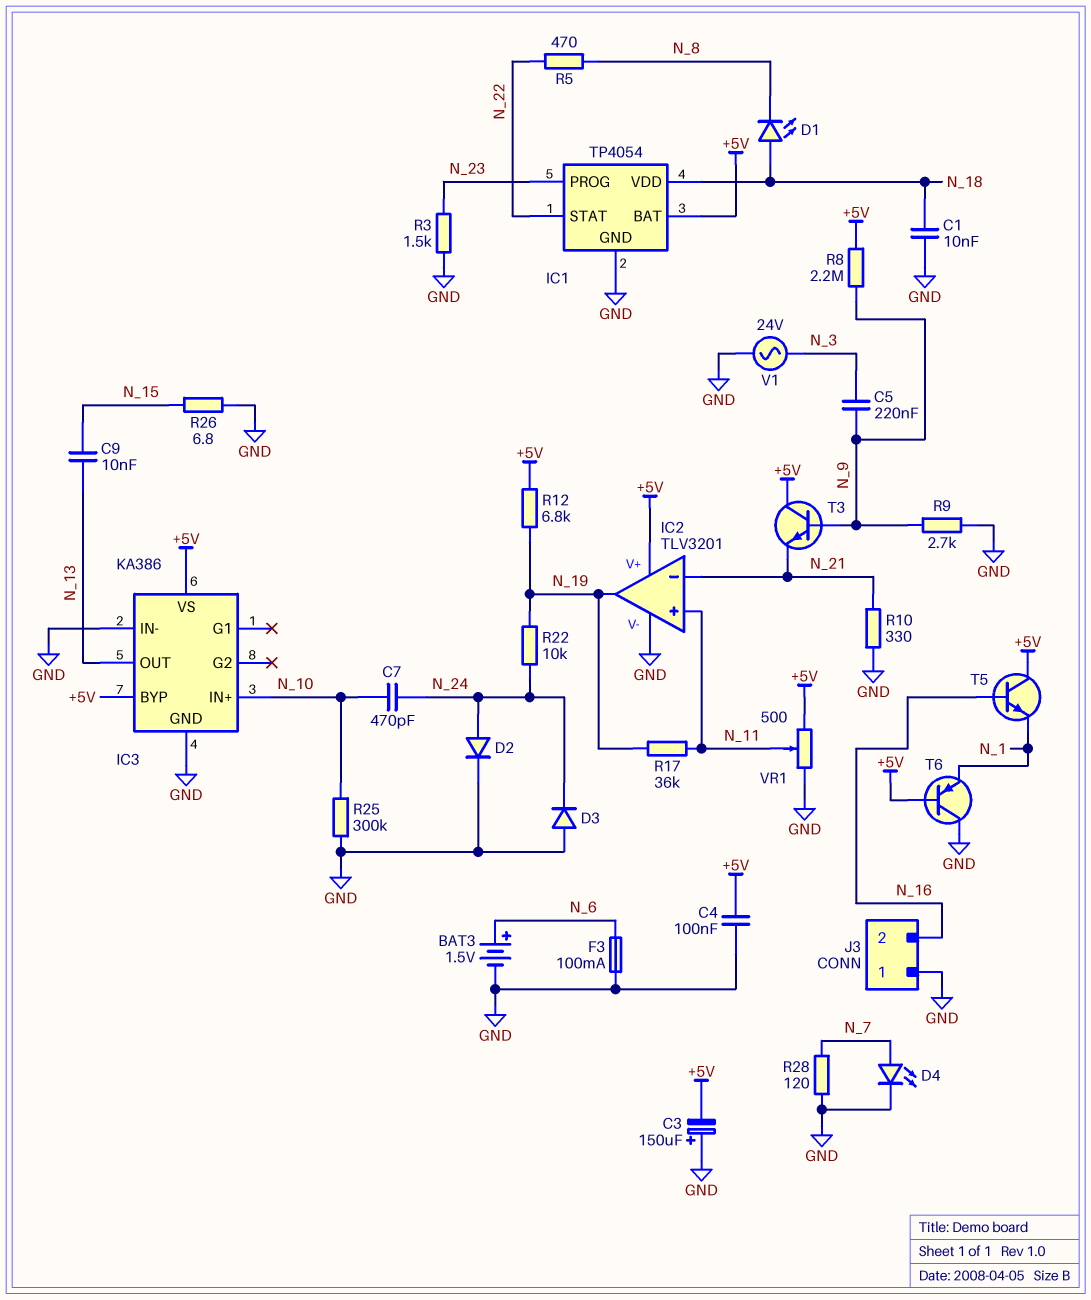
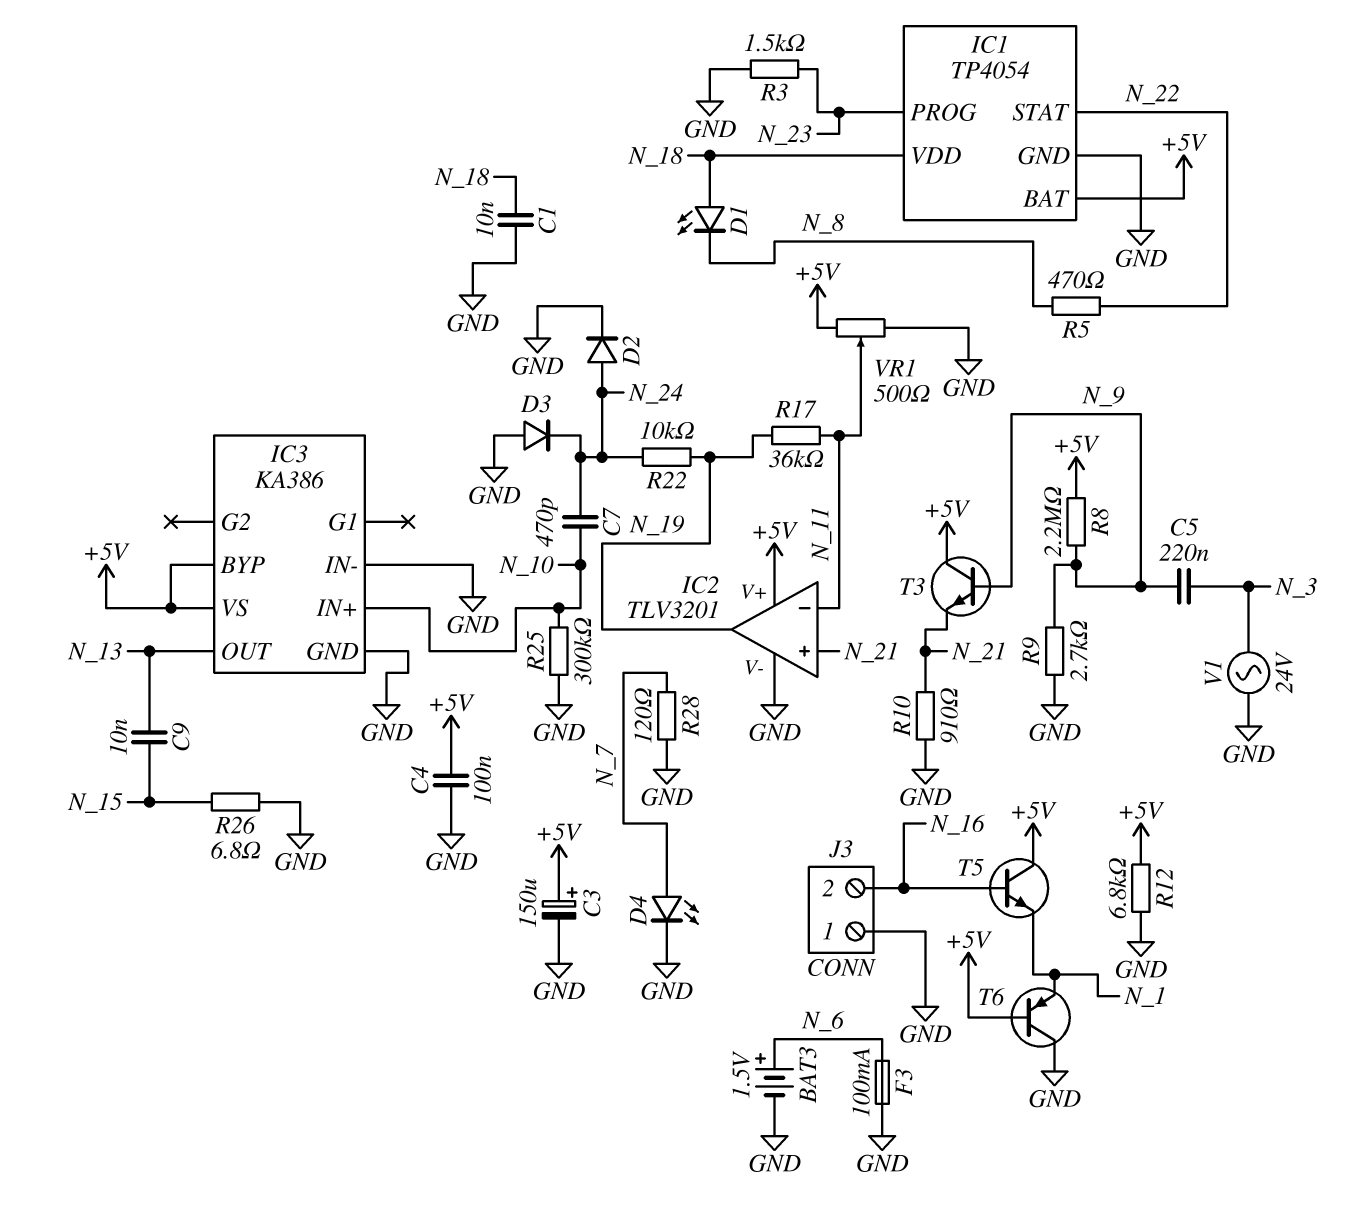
C3: 150uF (plus GND, minus +5V) -> 150uF (plus +5V, minus GND)
IC2 pin in+: N_11 -> N_21
IC2 pin in-: N_21 -> N_11
R10: 330 (GND, N_21) -> 910 (GND, N_21)
R12: 6.8k (+5V, N_19) -> 6.8k (+5V, GND)

